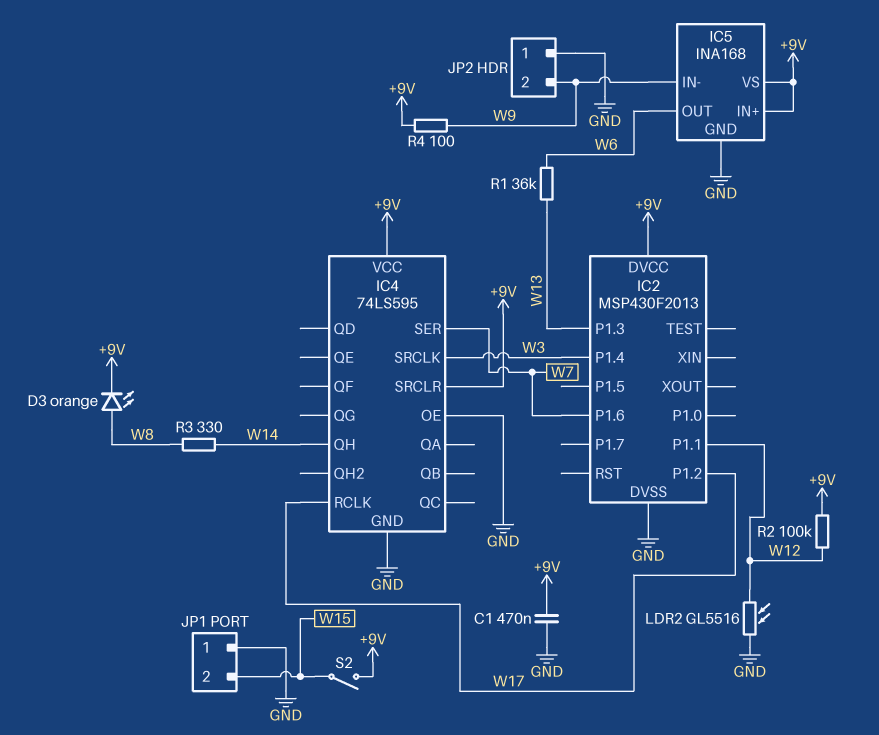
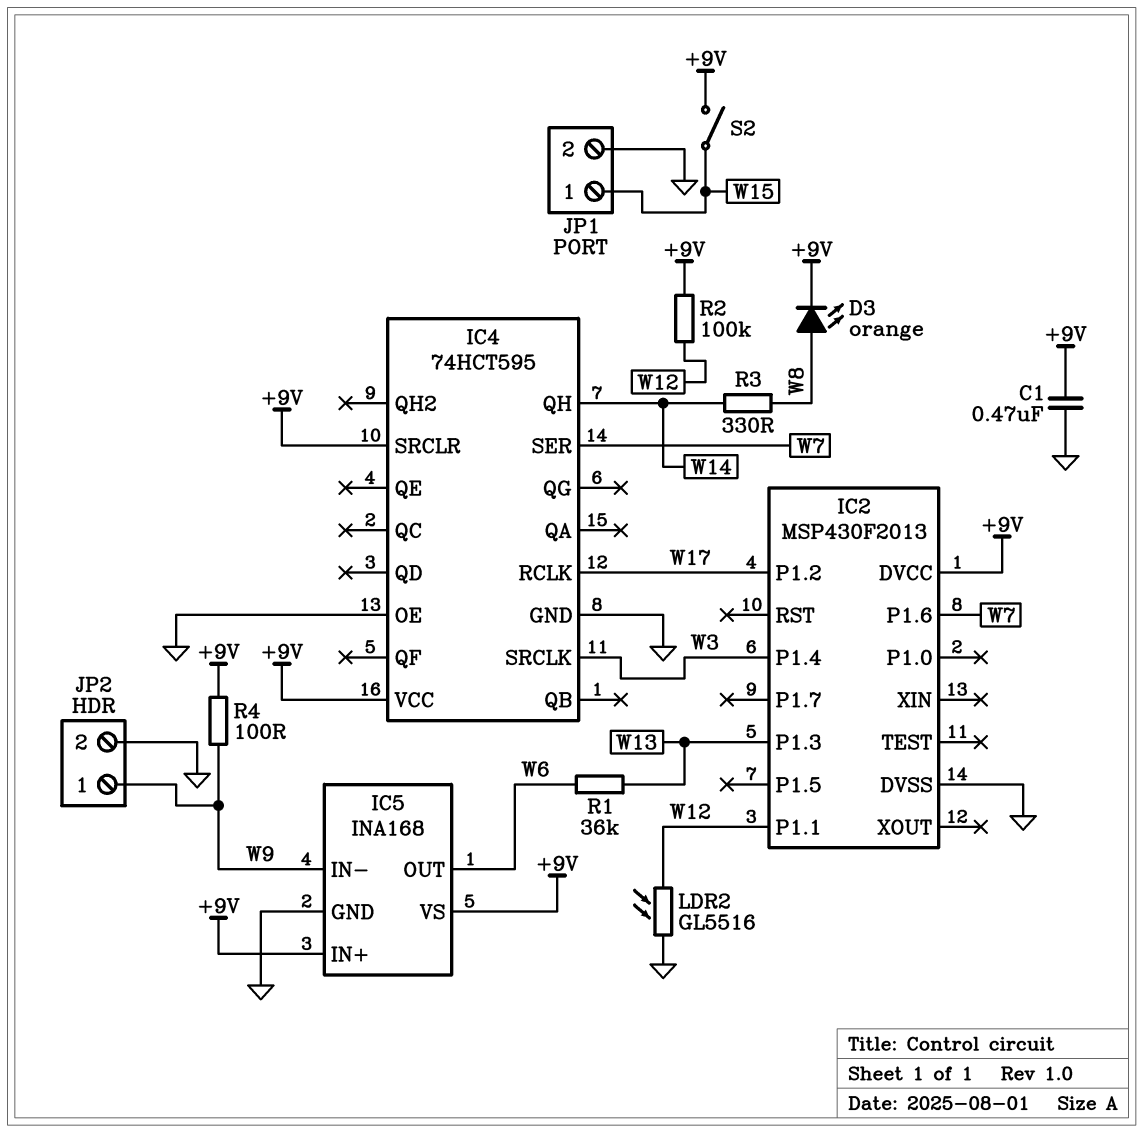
IC4: 74LS595 -> 74HCT595
JP1 pin 1: GND -> W15
JP1 pin 2: W15 -> GND
JP2 pin 1: GND -> W9
JP2 pin 2: W9 -> GND

